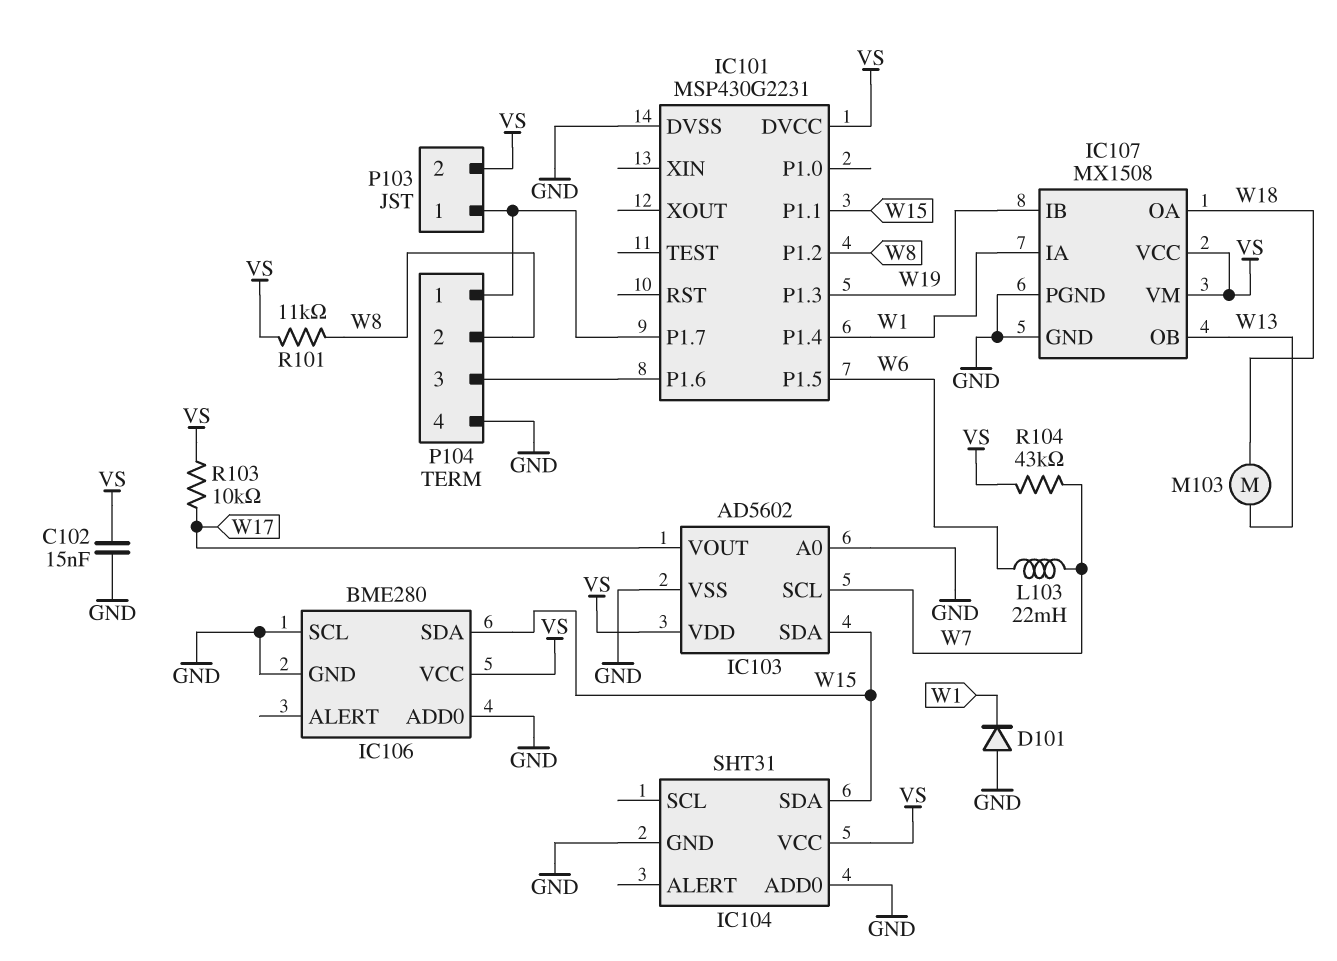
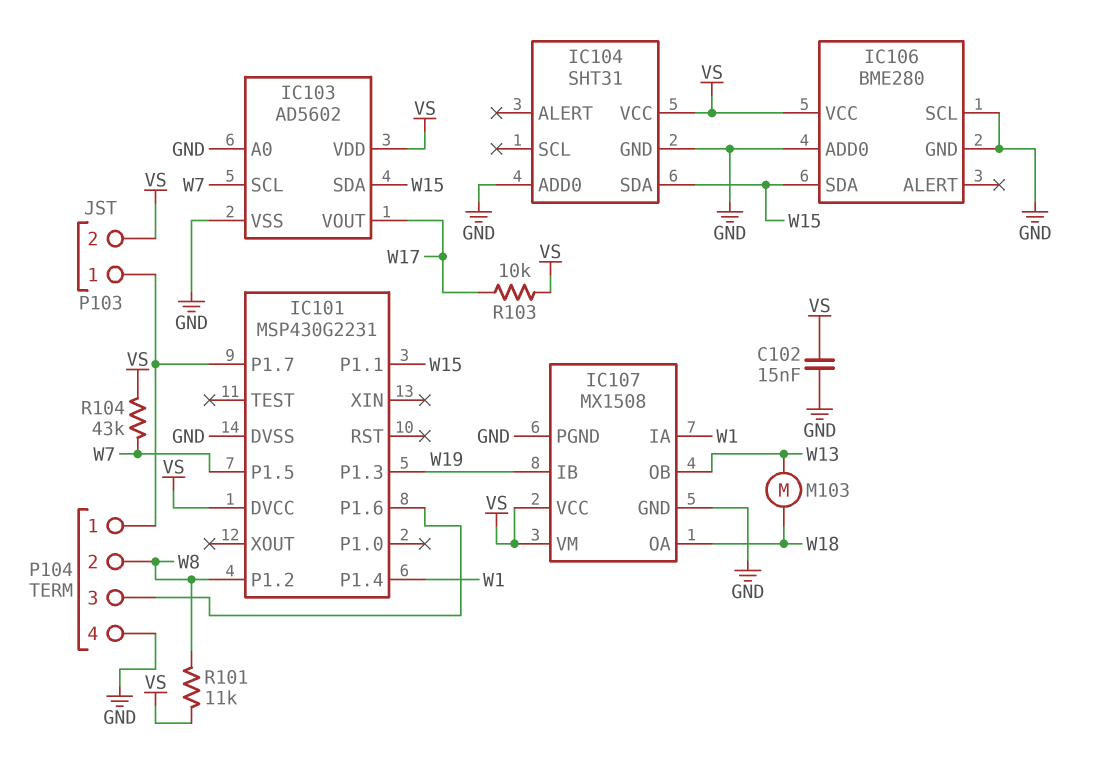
D101: diode (A GND, K W1) -> none
IC101 pin P1.5: W6 -> W7
L103: 22mH (W6, W7) -> none

